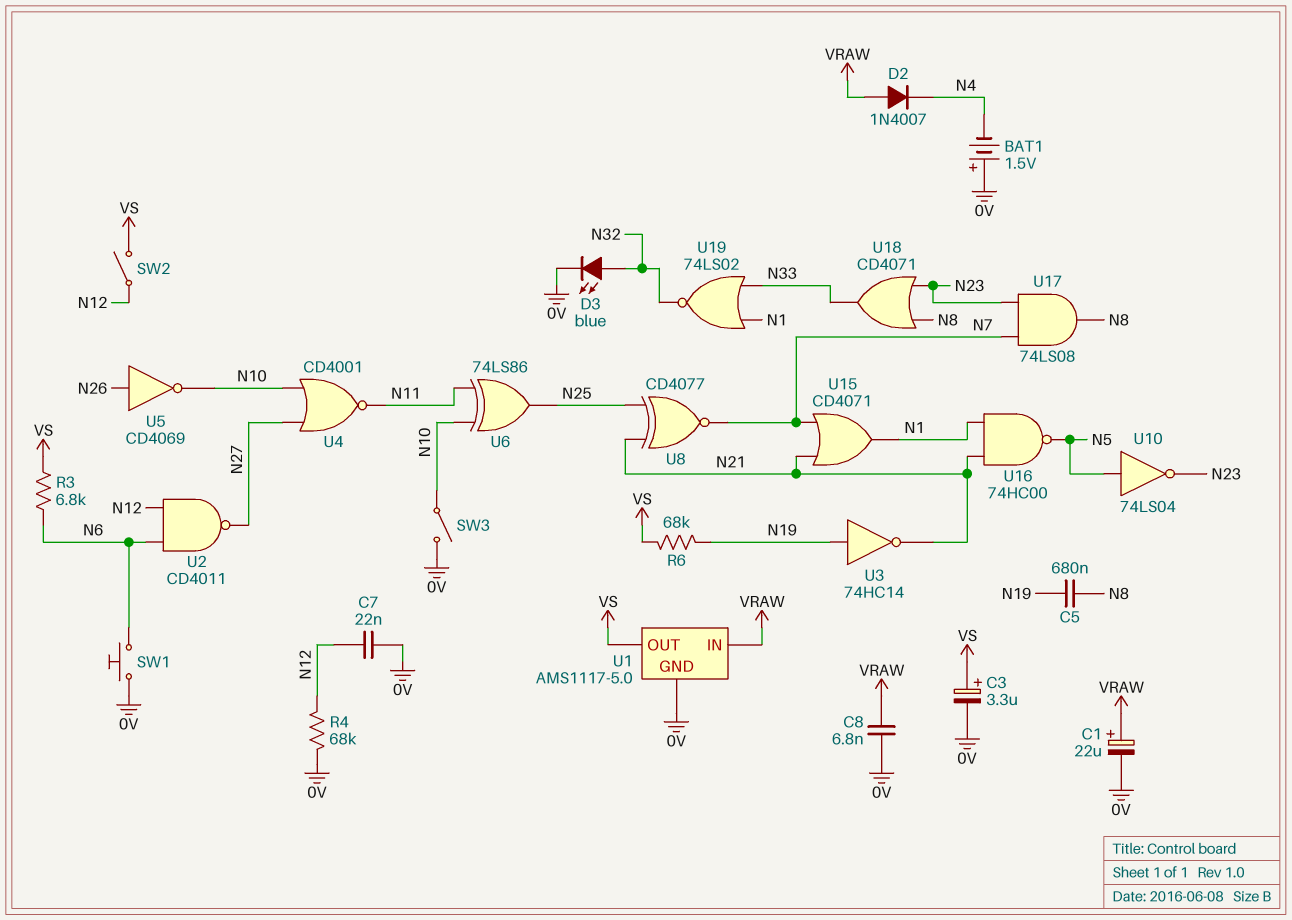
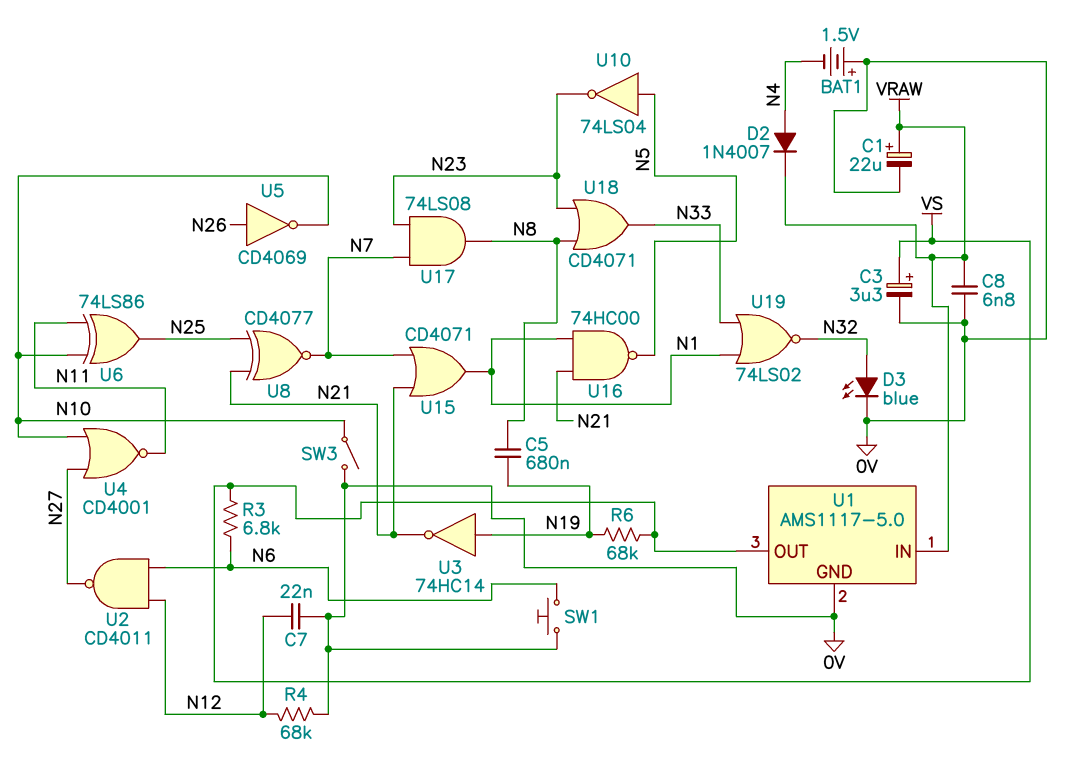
D2: diode 1N4007 (A VRAW, K N4) -> diode 1N4007 (A N4, K VRAW)
SW2: switch (N12, VS) -> none

